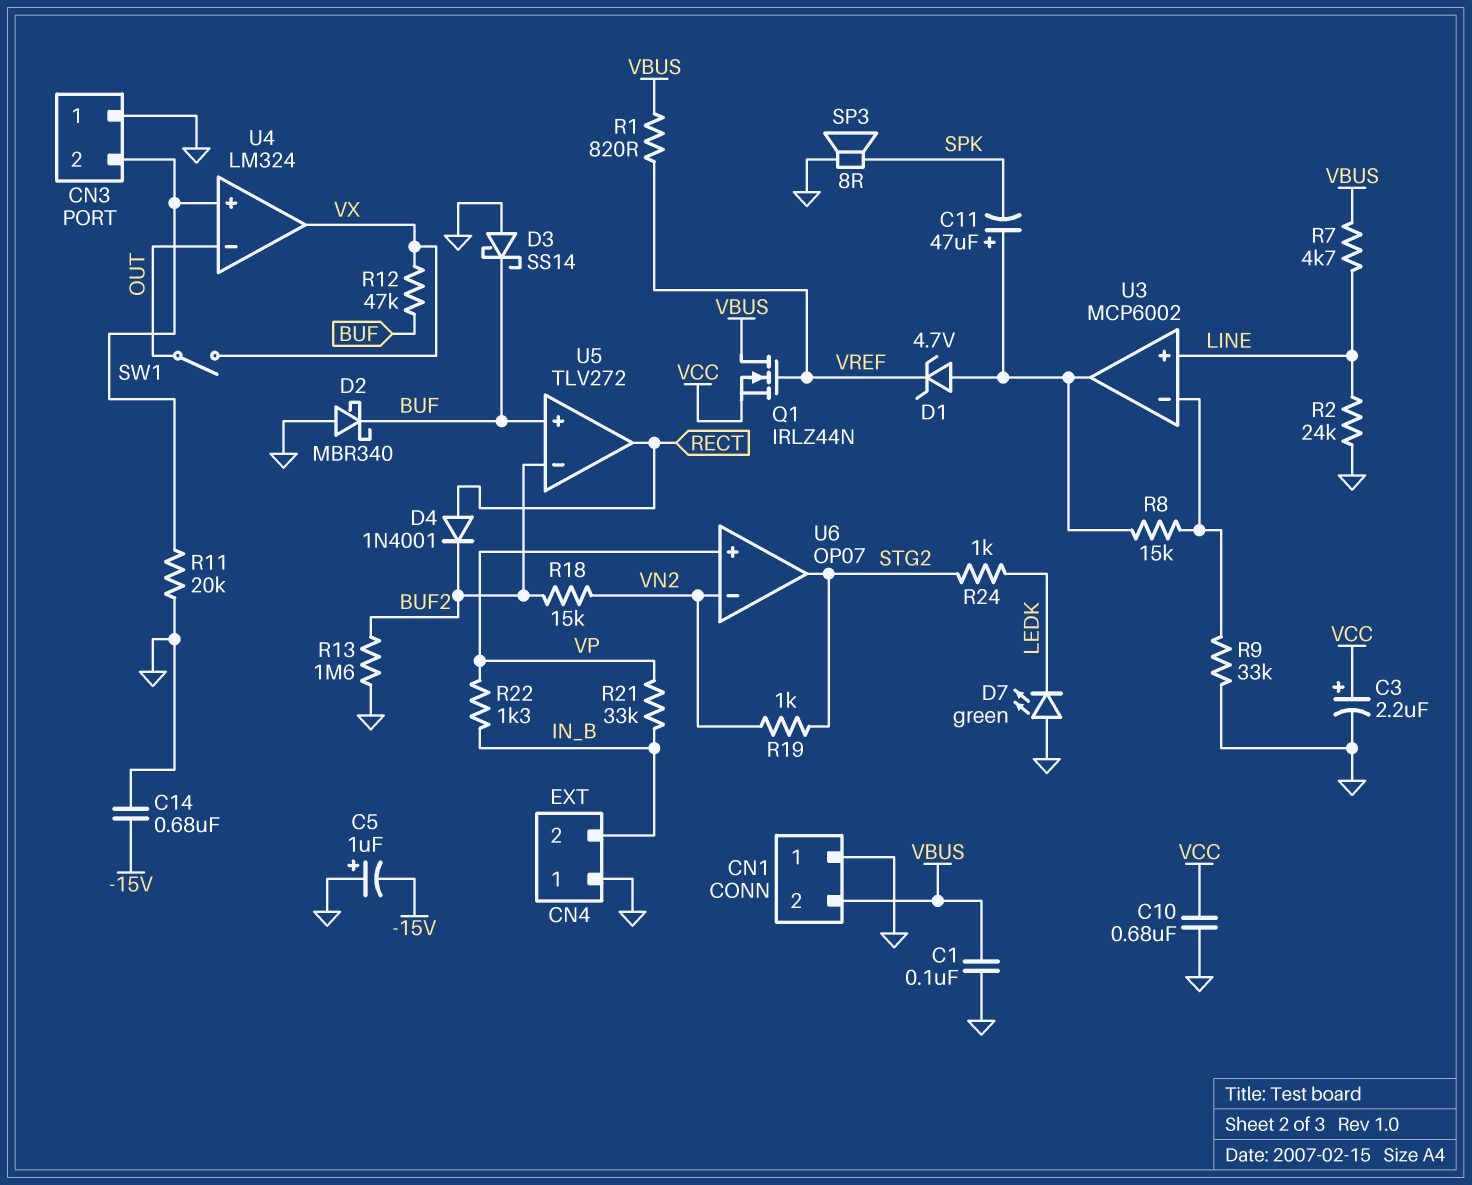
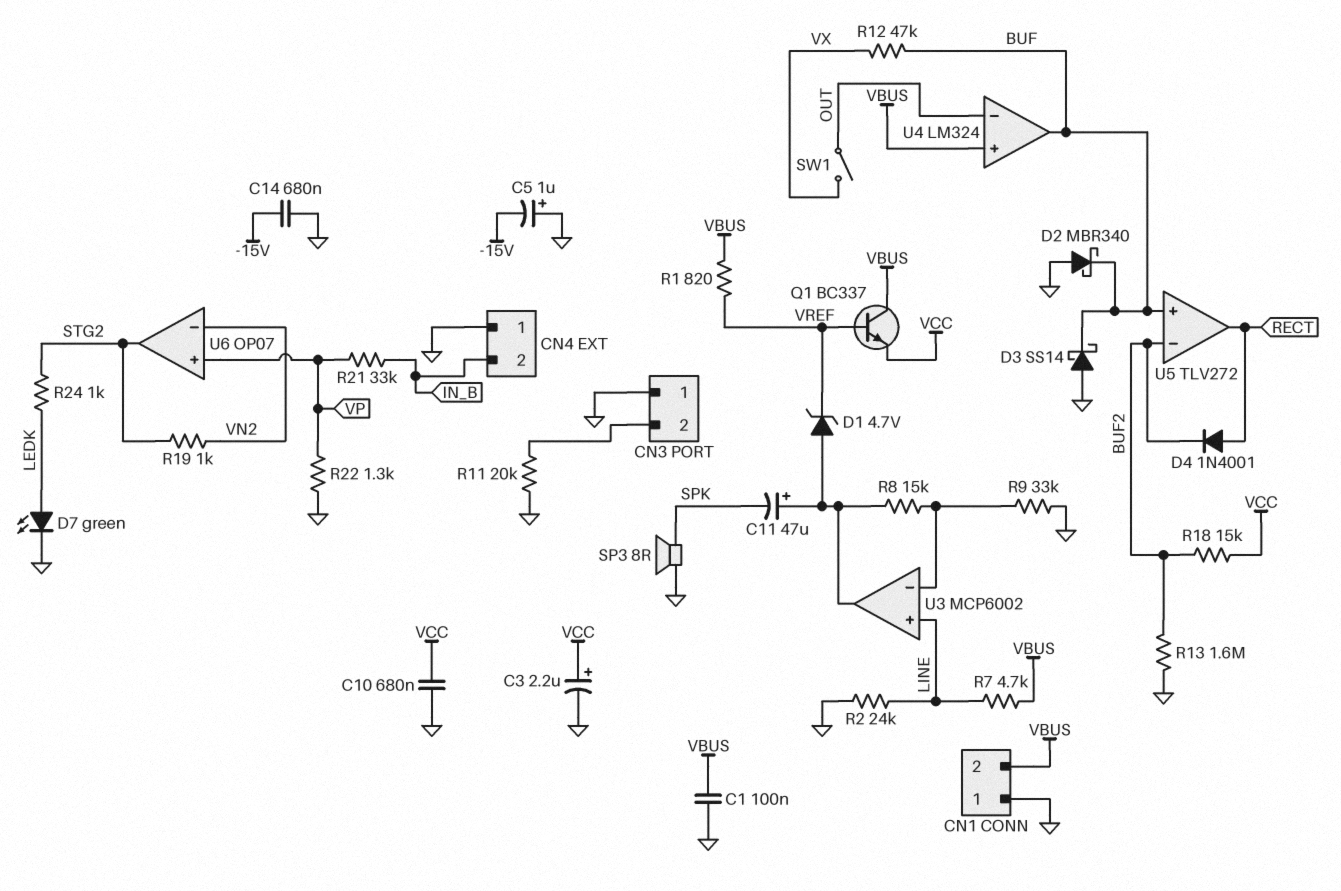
D7: LED green (A GND, K LEDK) -> LED green (A LEDK, K GND)
Q1: NMOS IRLZ44N (G VREF, D VBUS, S VCC) -> NPN BC337 (B VREF, C VBUS, E VCC)
R18: 15k (BUF2, VN2) -> 15k (BUF2, VCC)
R22: 1.3k (IN_B, VP) -> 1.3k (GND, VP)
U4 pin in+: CN3/2 -> VBUS
U4 pin out: VX -> BUF

